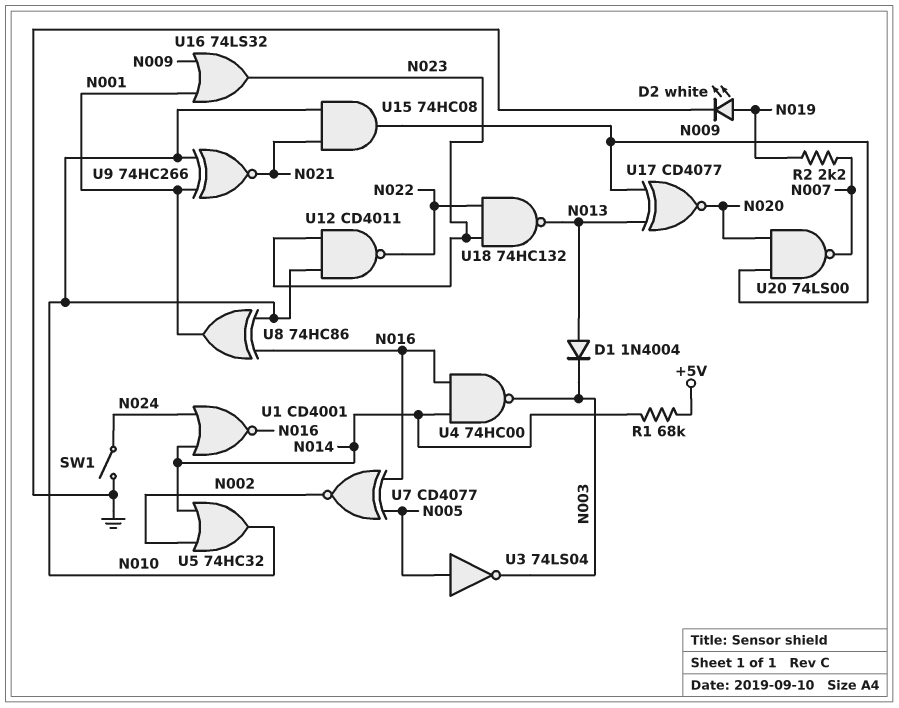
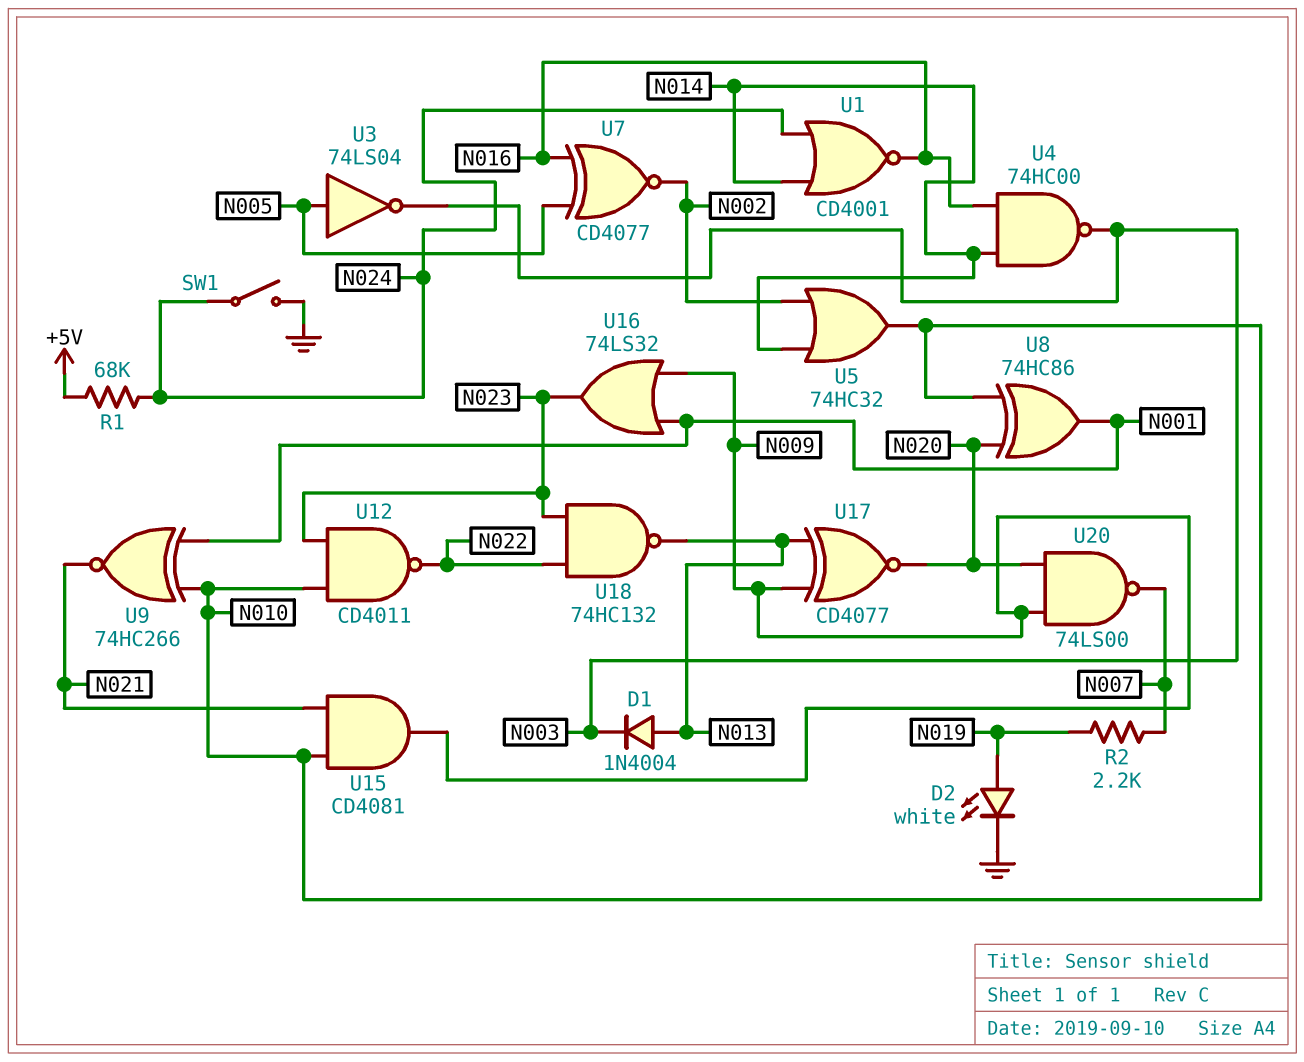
R1: 68k (+5V, N014) -> 68k (+5V, N024)
U8: XOR 74HC86 (in N010, in N016, out N001) -> XOR 74HC86 (in N010, in N020, out N001)
U15: AND 74HC08 (in N010, in N021, out N009) -> AND CD4081 (in N010, in N021, out N009)

